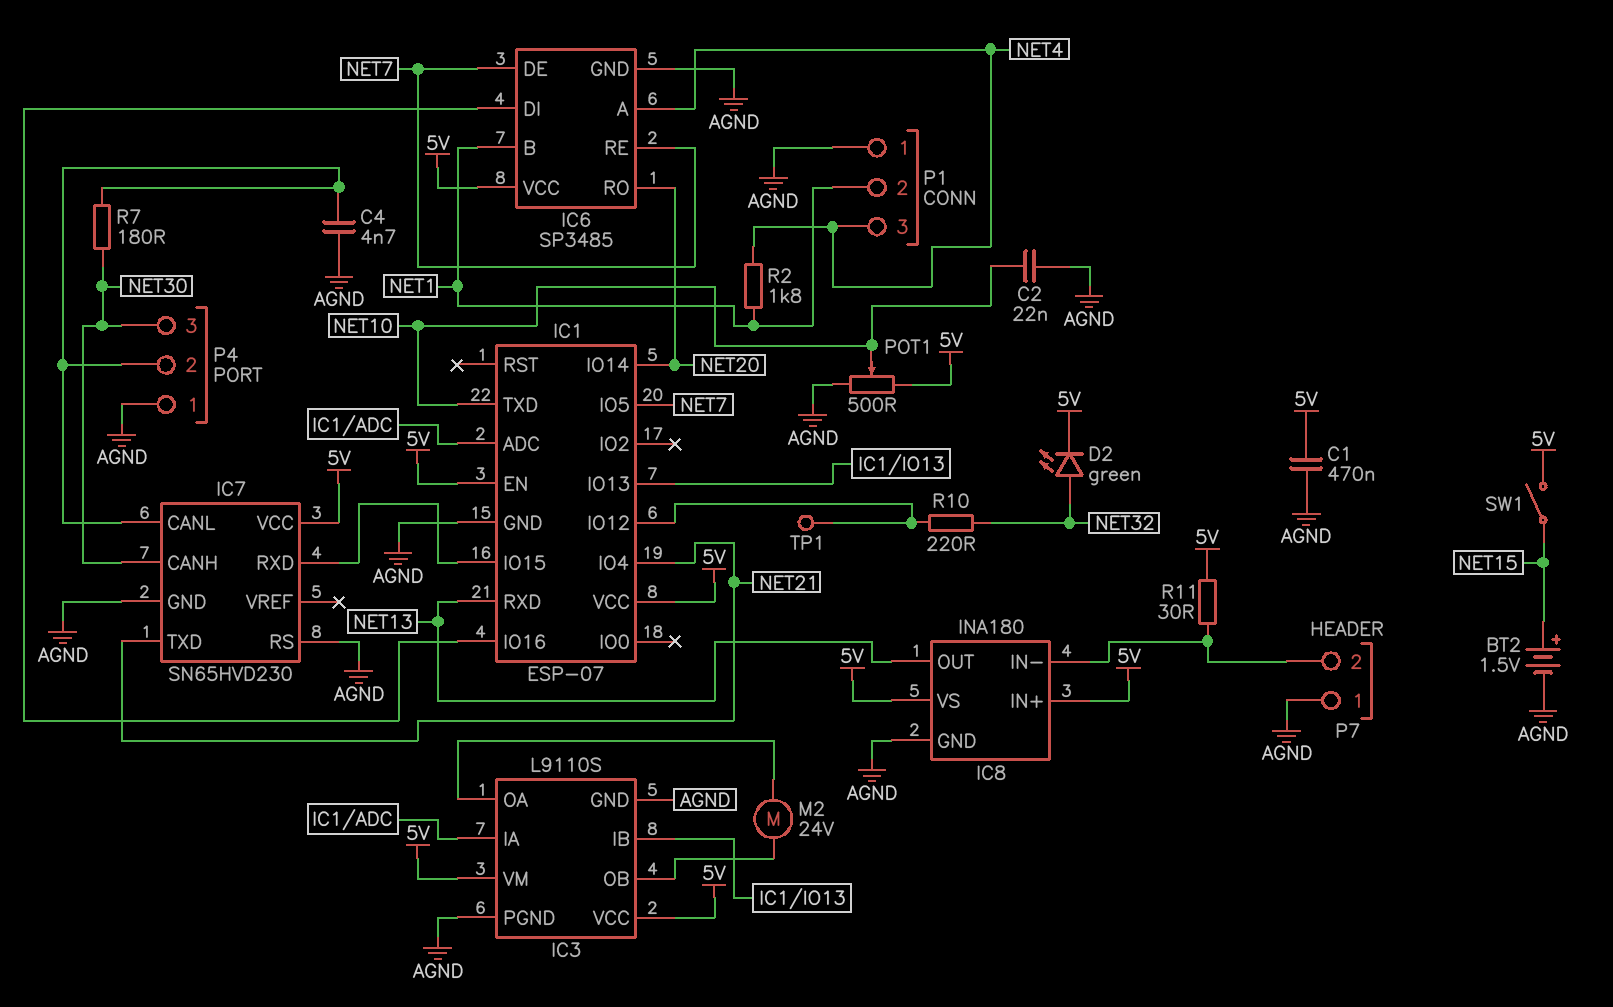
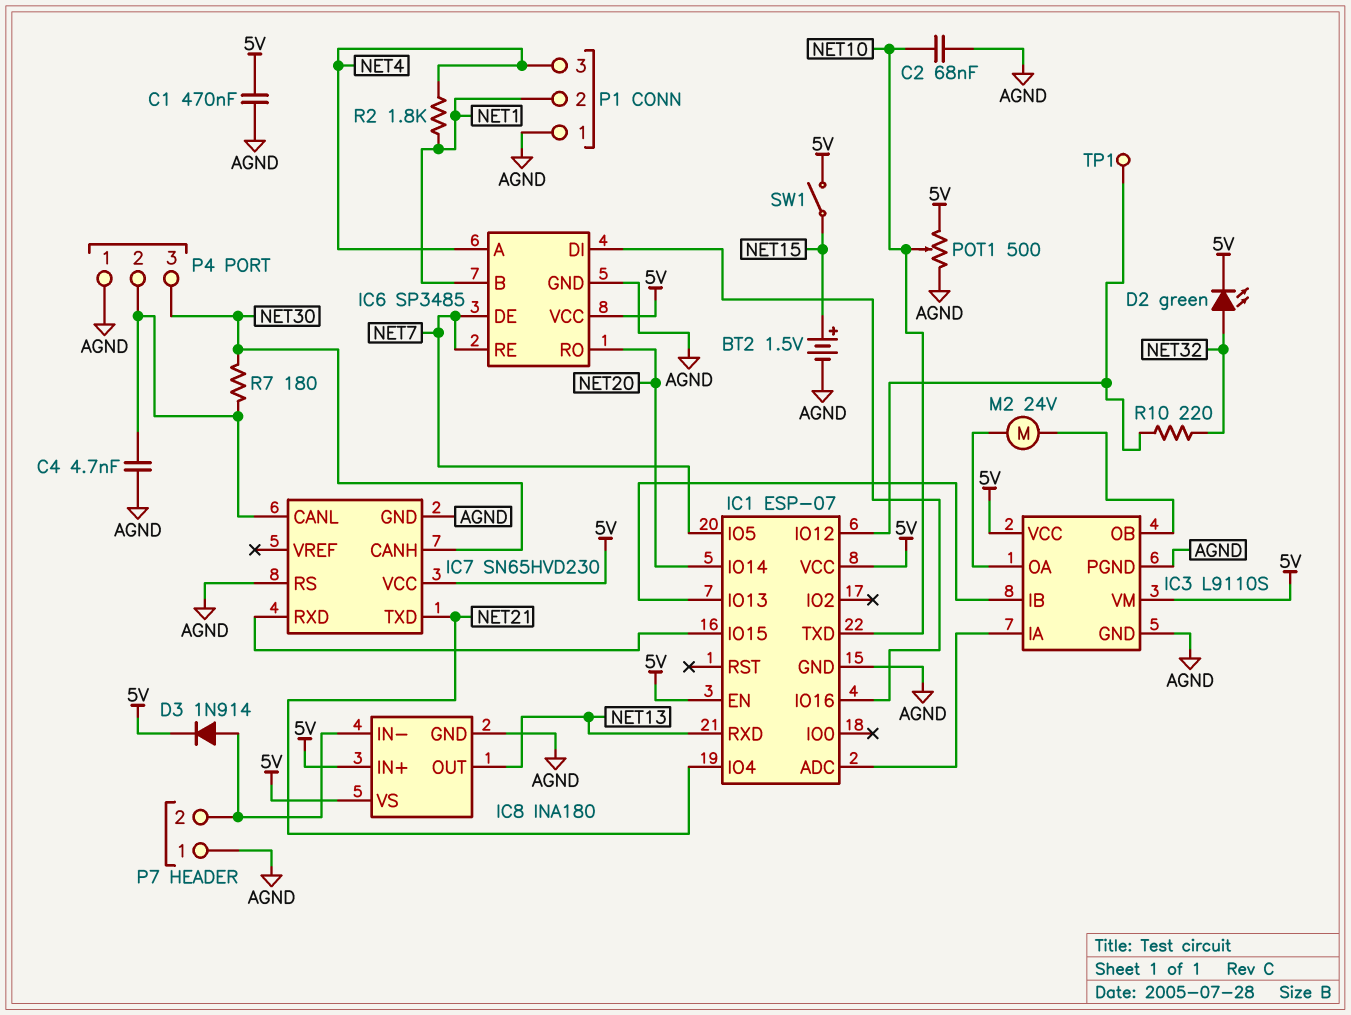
C2: 22nF (AGND, NET10) -> 68nF (AGND, NET10)
D3: none -> diode 1N914 (A IC8/IN-, K 5V)
R11: 30 (5V, IC8/IN-) -> none

